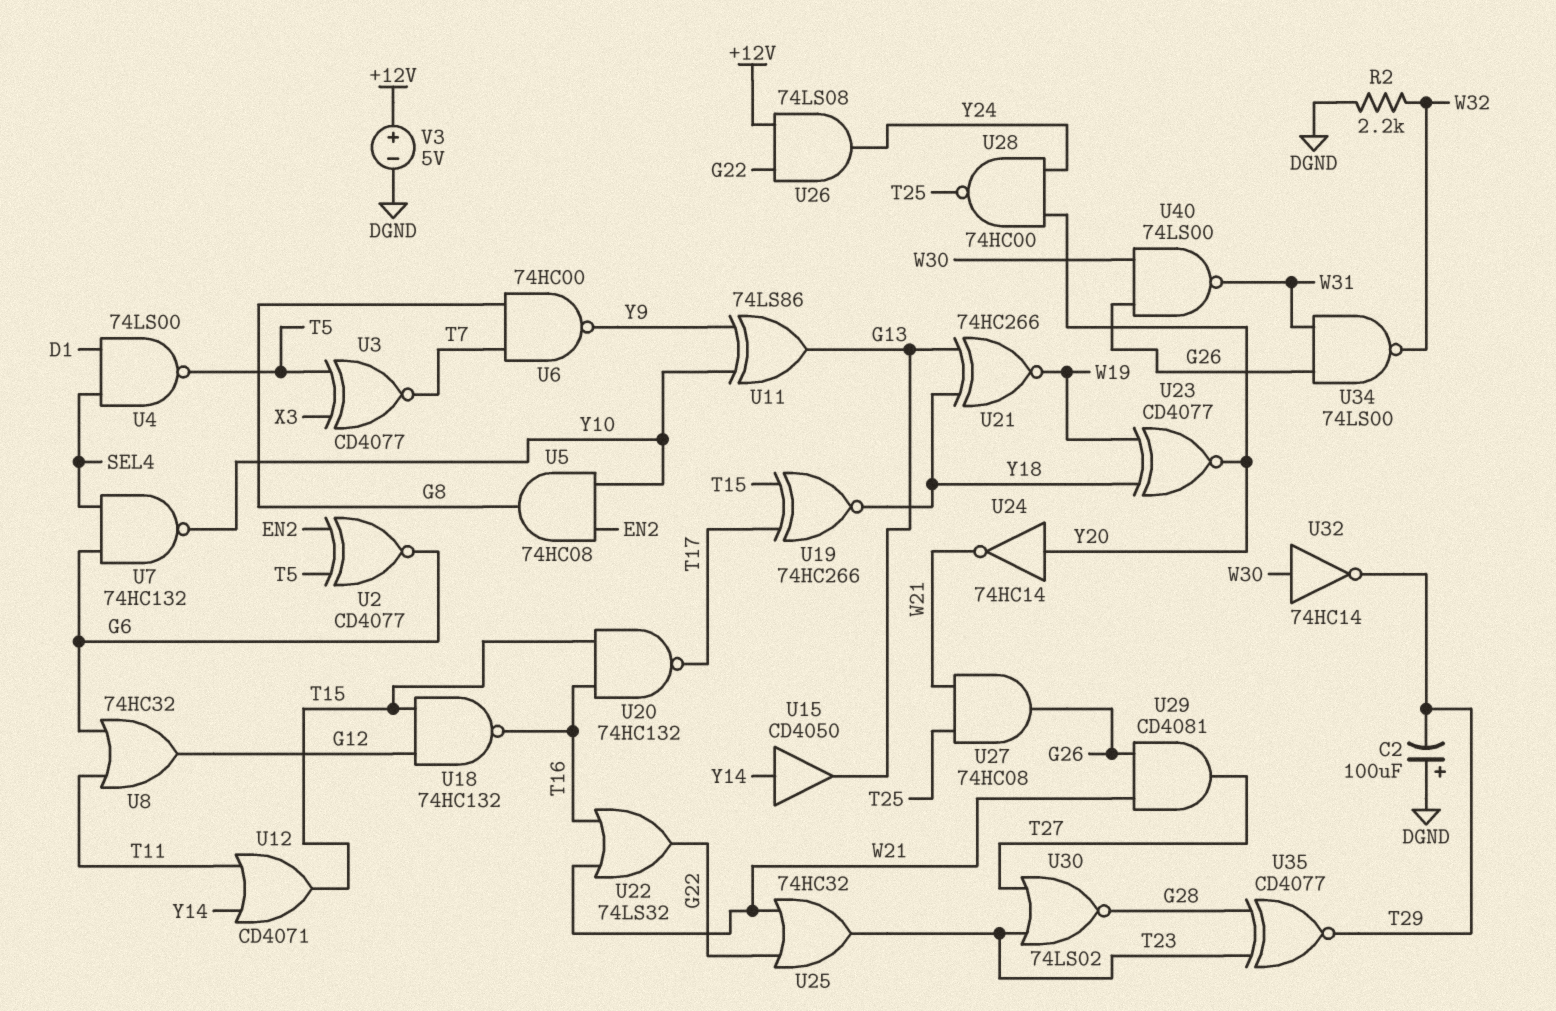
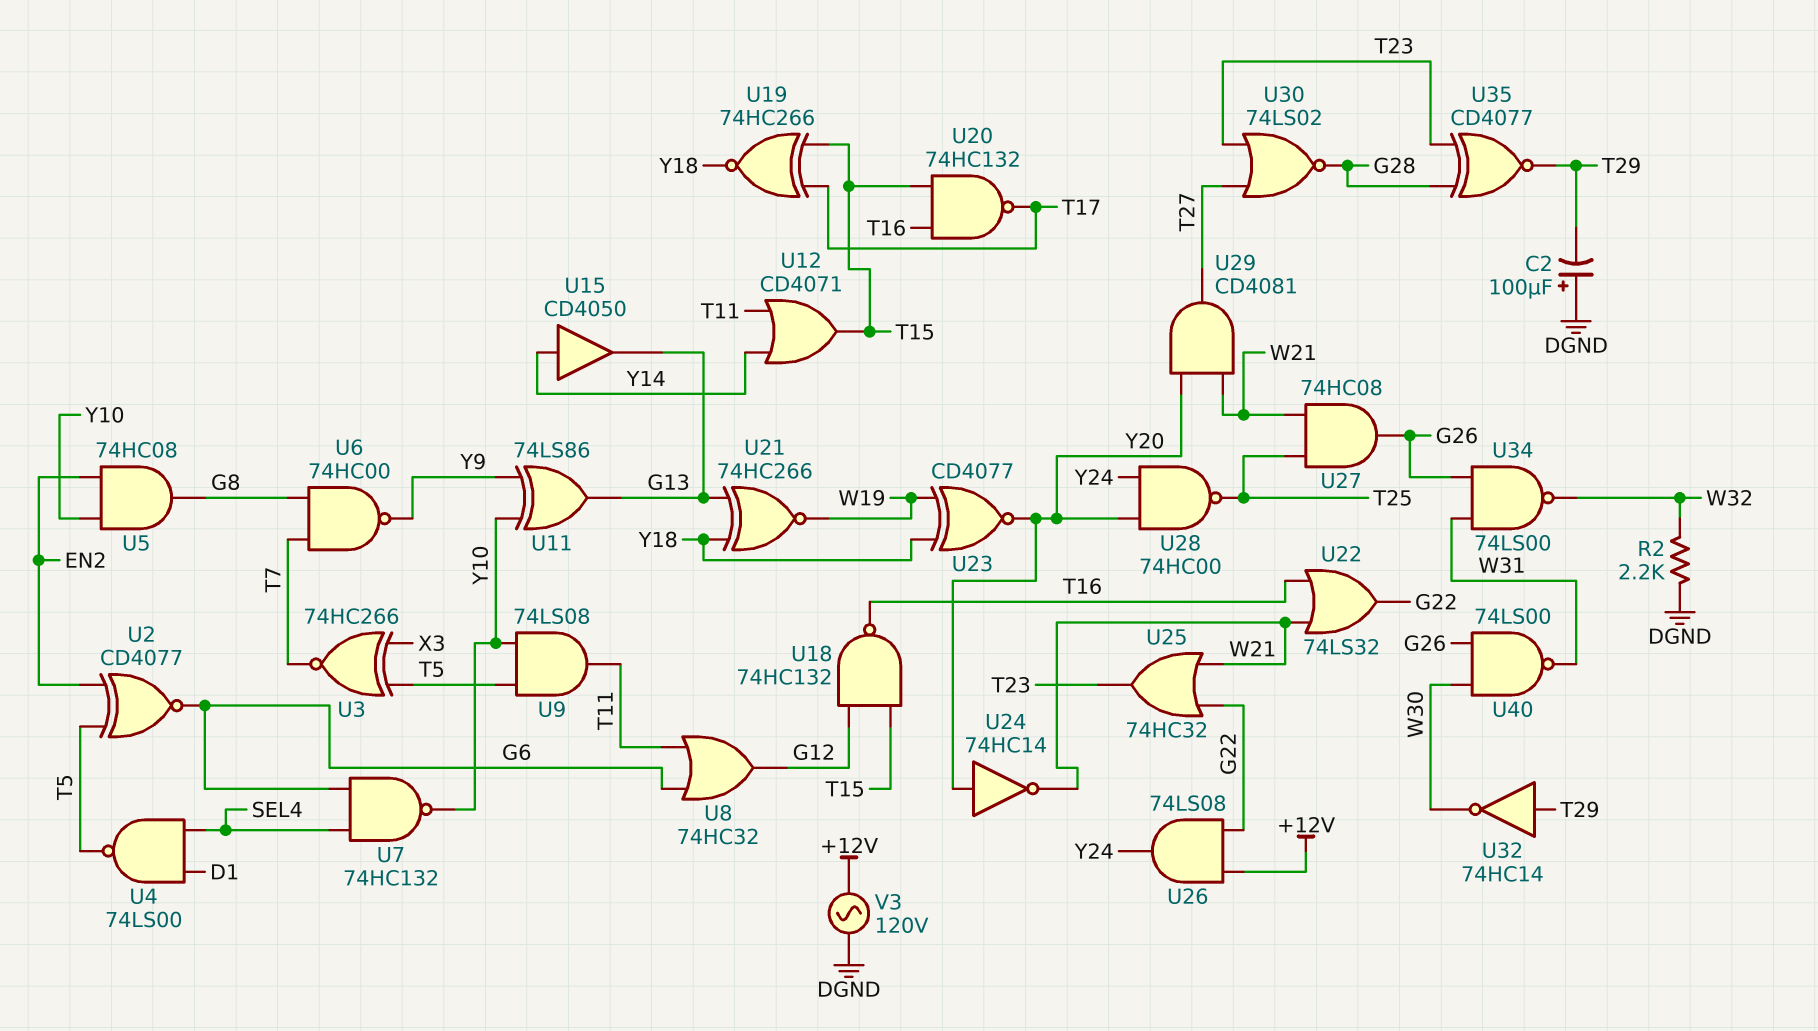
U3: XNOR CD4077 (in T5, in X3, out T7) -> XNOR 74HC266 (in T5, in X3, out T7)
U9: none -> AND 74LS08 (in T5, in Y10, out T11)
U29: AND CD4081 (in G26, in W21, out T27) -> AND CD4081 (in W21, in Y20, out T27)
U32: NOT 74HC14 (in W30, out T29) -> NOT 74HC14 (in T29, out W30)
V3: 5V (plus +12V, minus DGND) -> AC 120V (+12V, DGND)

